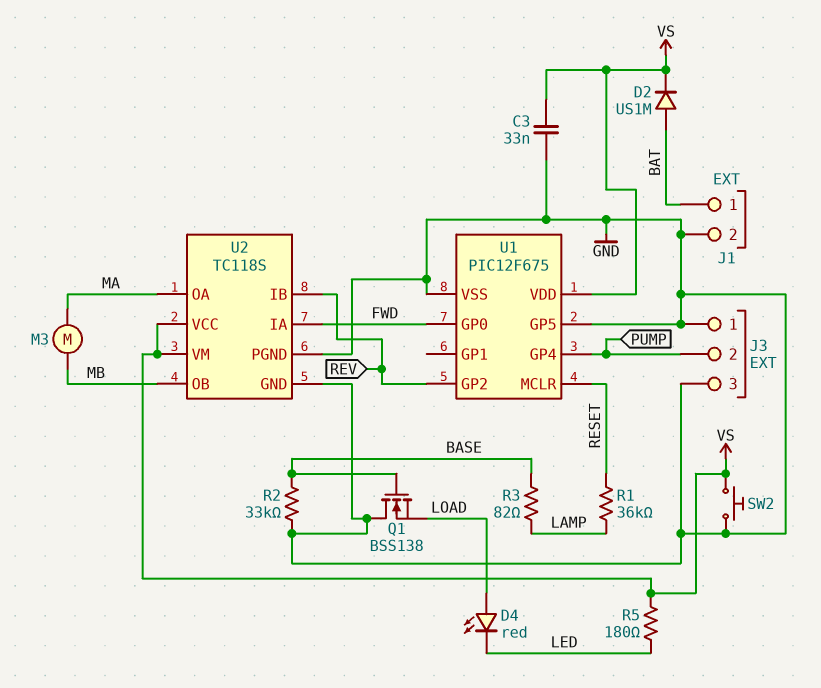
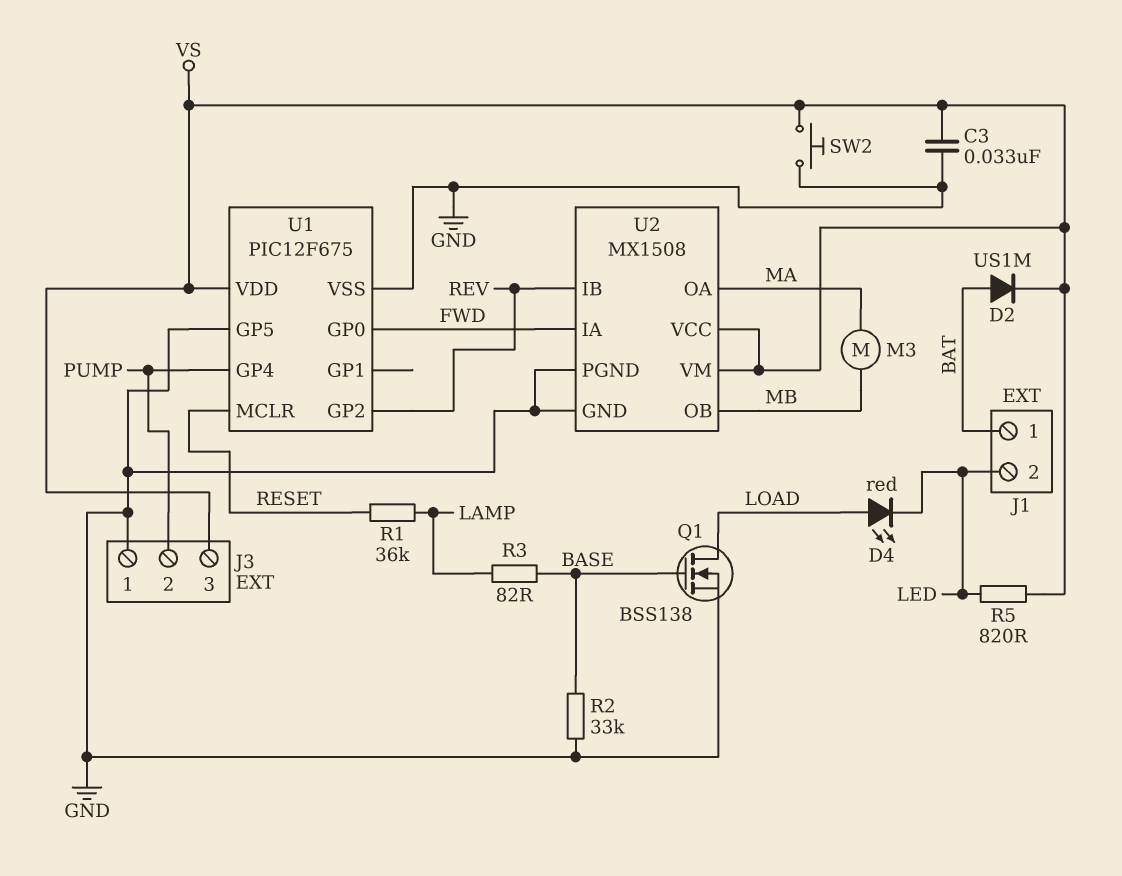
J1 pin 2: GND -> LED
J3 pin 3: GND -> VS
Q1: NMOS BSS138 (G BASE, D GND, S LOAD) -> NMOS BSS138 (G BASE, D LOAD, S GND)
R5: 180 (LED, VS) -> 820 (LED, VS)
U2: TC118S -> MX1508

